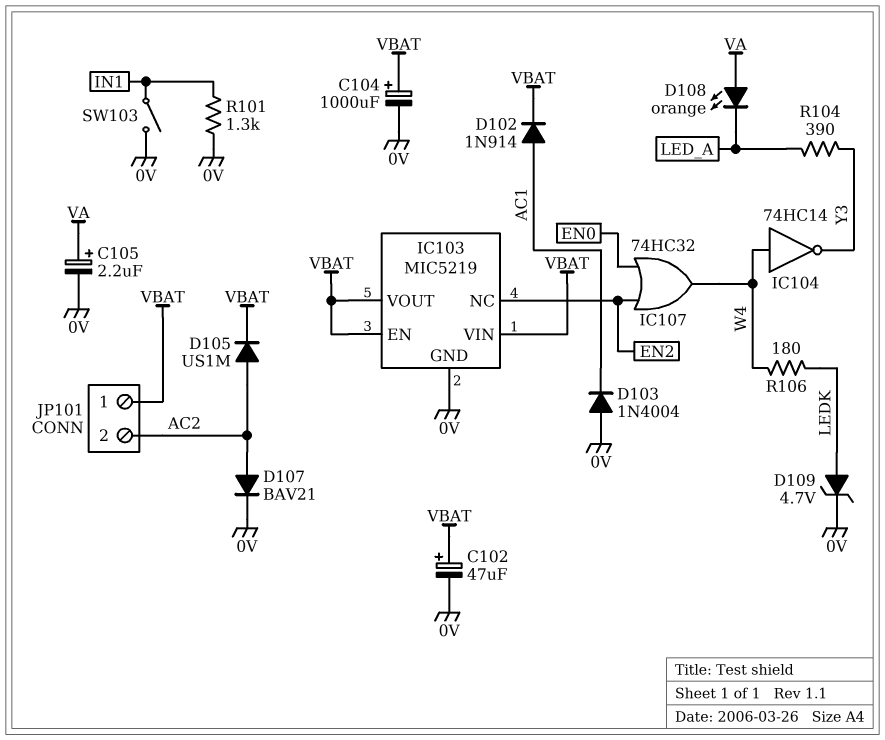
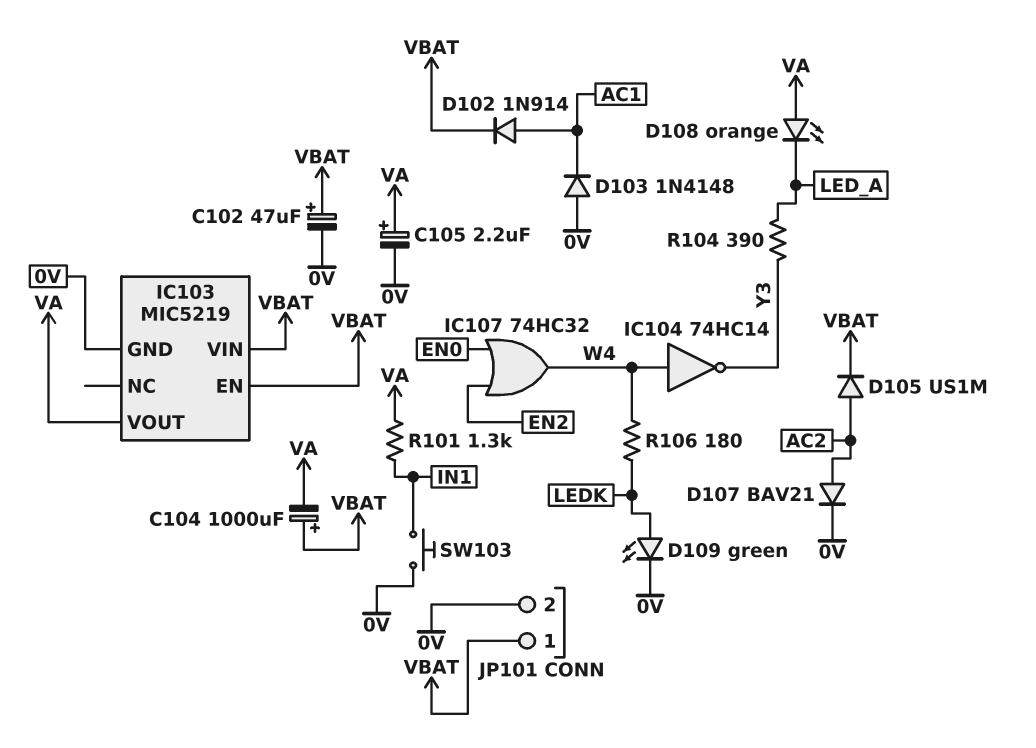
C104: 1000uF (plus VBAT, minus 0V) -> 1000uF (plus VBAT, minus VA)
D103: diode 1N4004 (A 0V, K AC1) -> diode 1N4148 (A 0V, K AC1)
D109: zener 4.7V (A LEDK, K 0V) -> LED green (A LEDK, K 0V)
IC103 pin NC: EN2 -> none
IC103 pin VOUT: VBAT -> VA
JP101 pin 2: AC2 -> 0V
R101: 1.3k (0V, IN1) -> 1.3k (IN1, VA)
SW103: switch (0V, IN1) -> button (0V, IN1)

